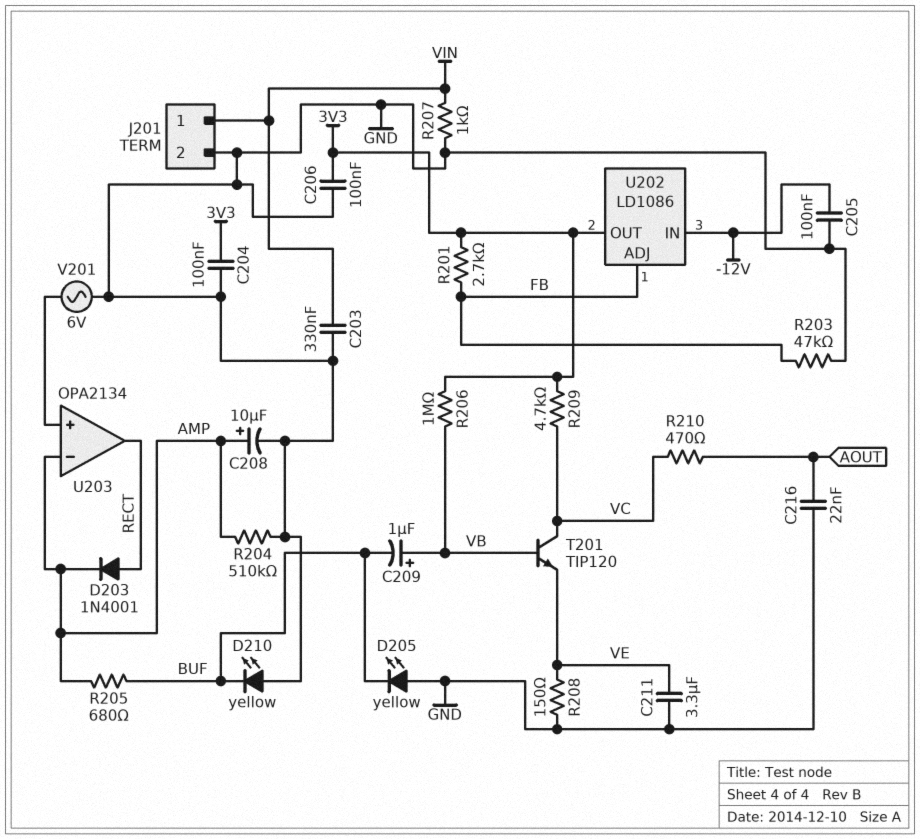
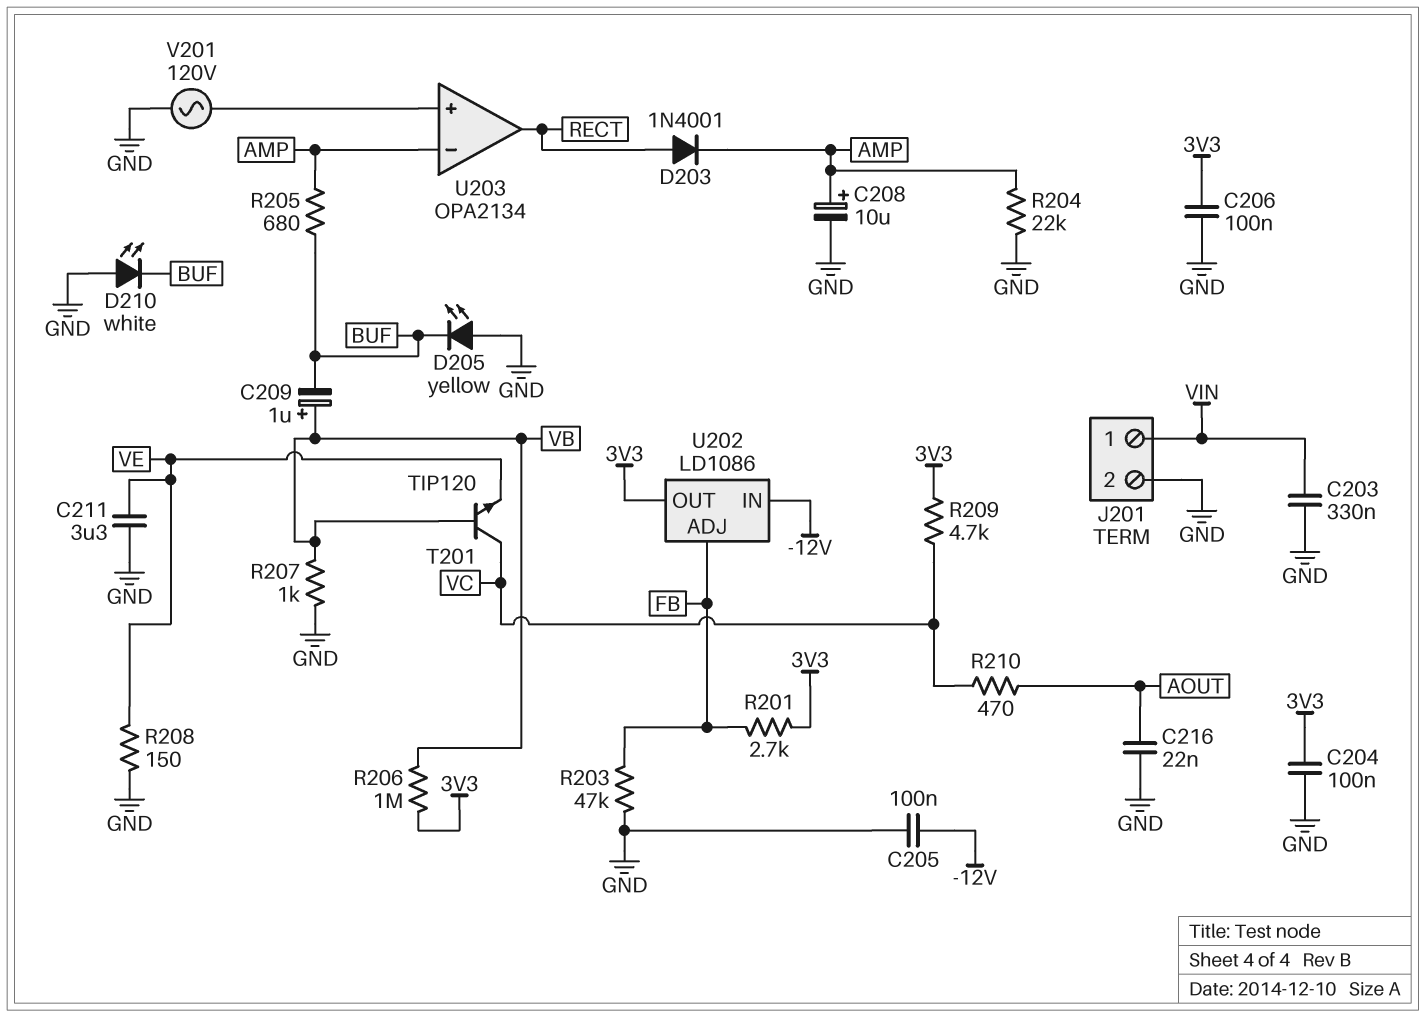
D210: LED yellow (A GND, K BUF) -> LED white (A GND, K BUF)
R204: 510k (AMP, GND) -> 22k (AMP, GND)
R207: 1k (GND, VIN) -> 1k (GND, VB)
V201: AC 6V (GND, U203/in+) -> AC 120V (GND, U203/in+)

